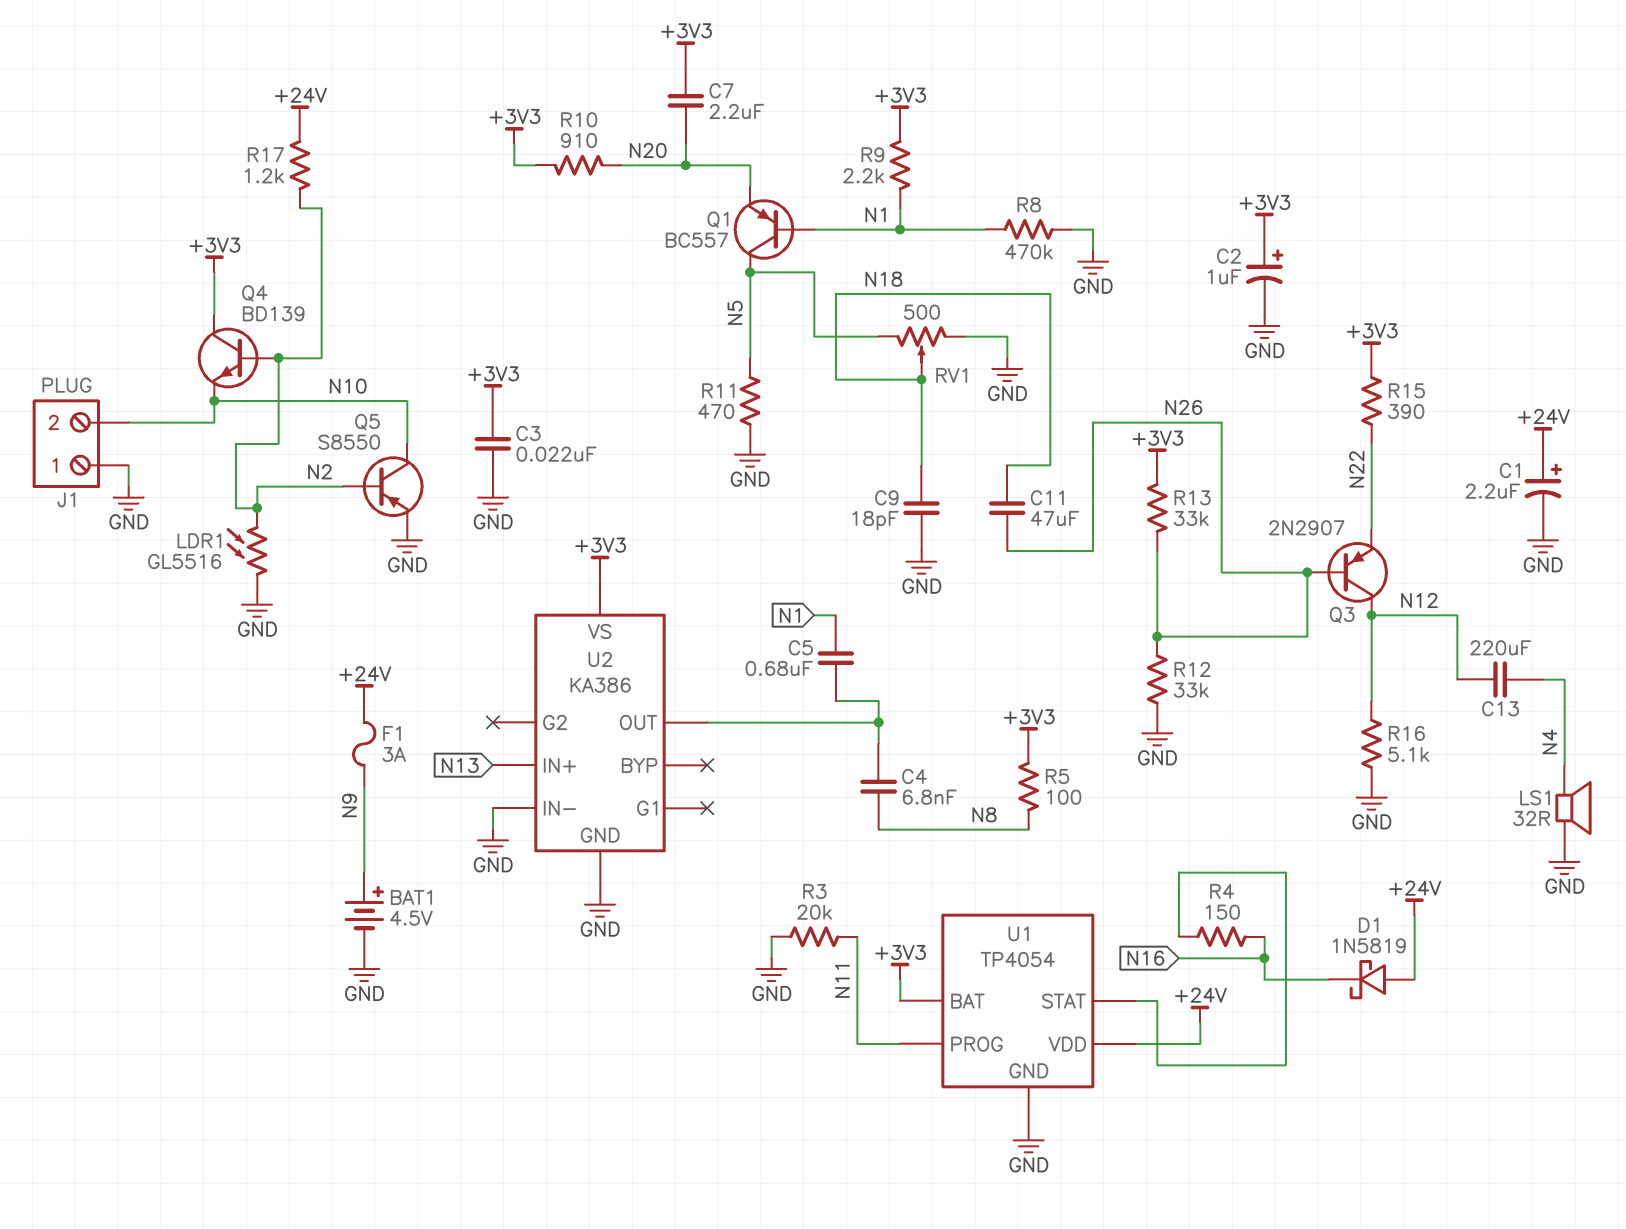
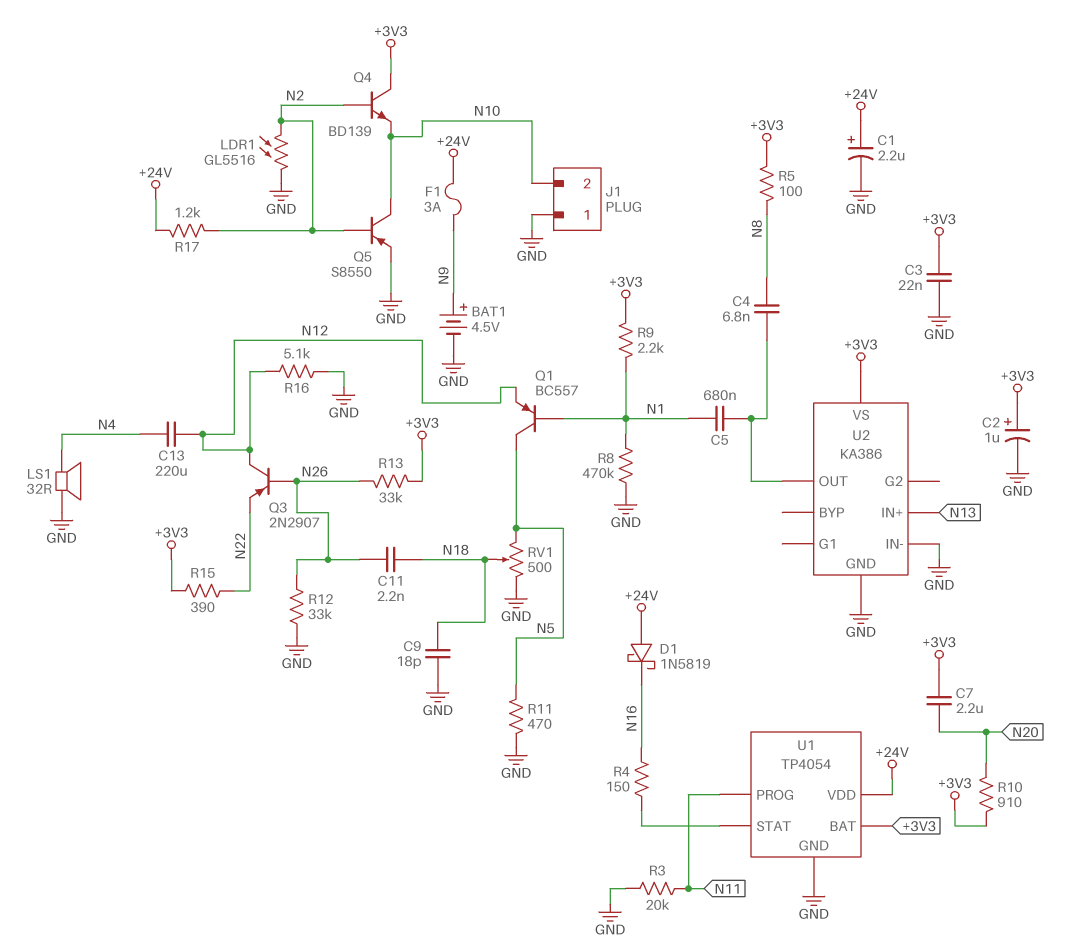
C11: 47uF (N18, N26) -> 2.2nF (N18, N26)
Q1: PNP BC557 (B N1, C N5, E N20) -> PNP BC557 (B N1, C N5, E N12)

